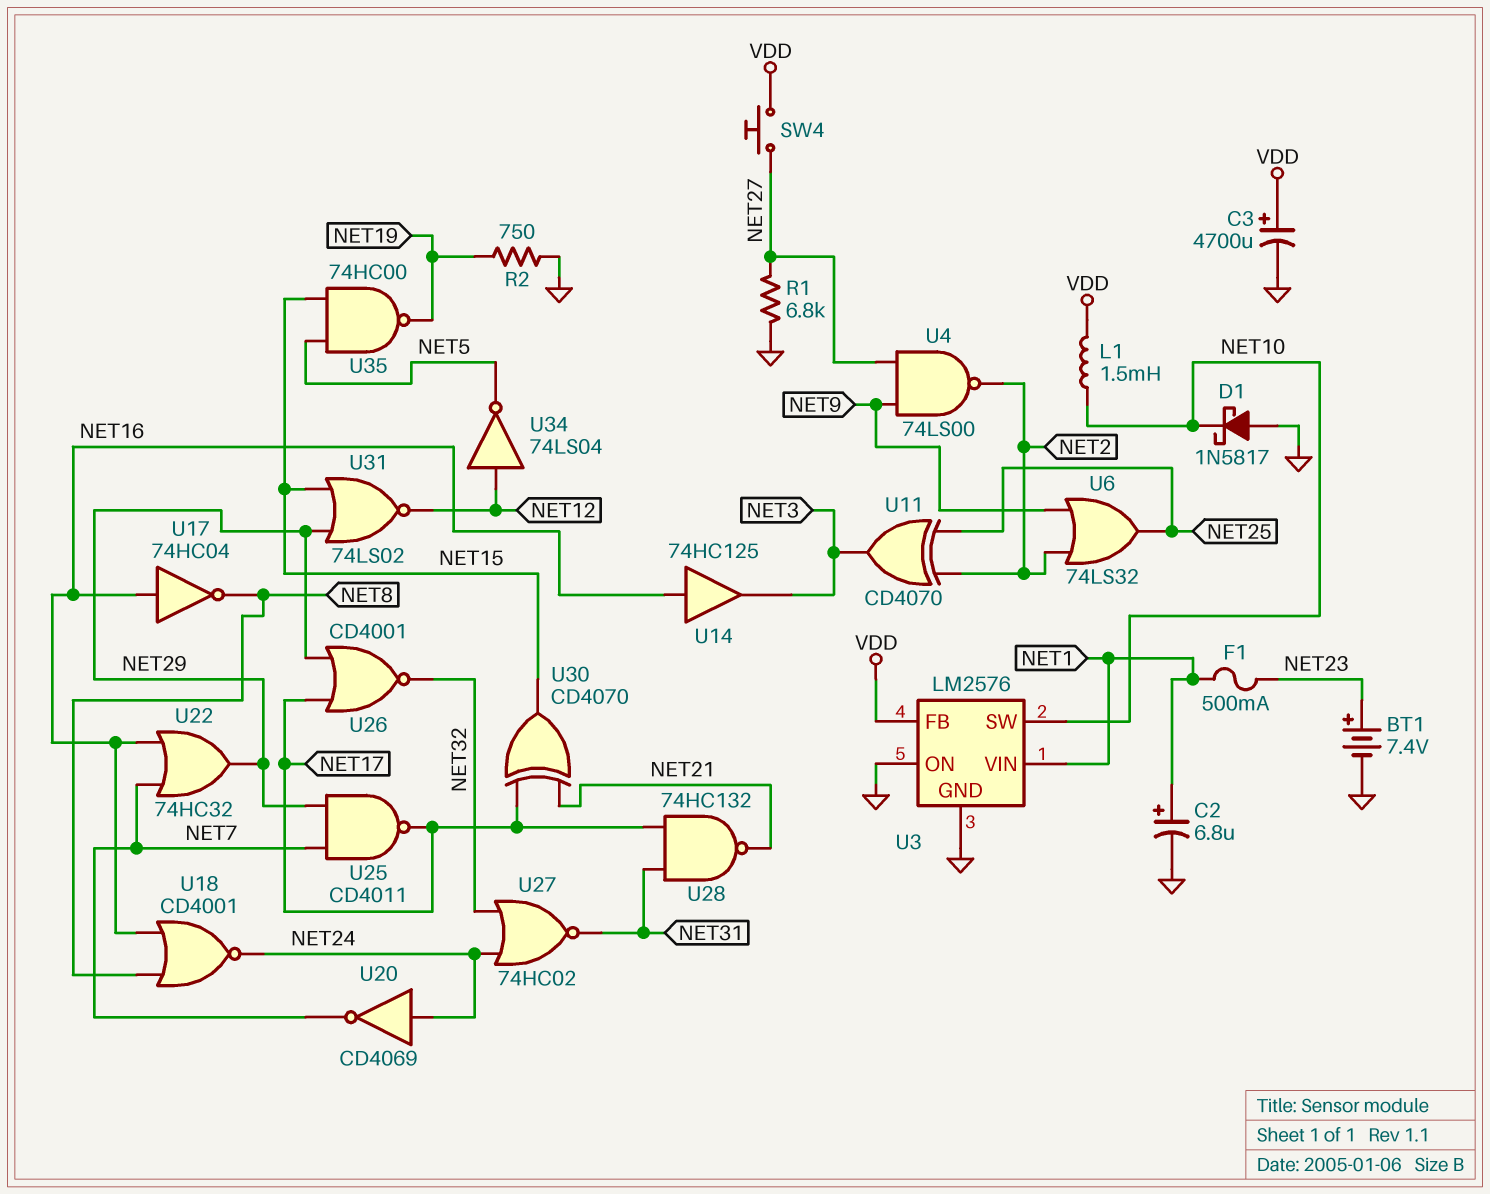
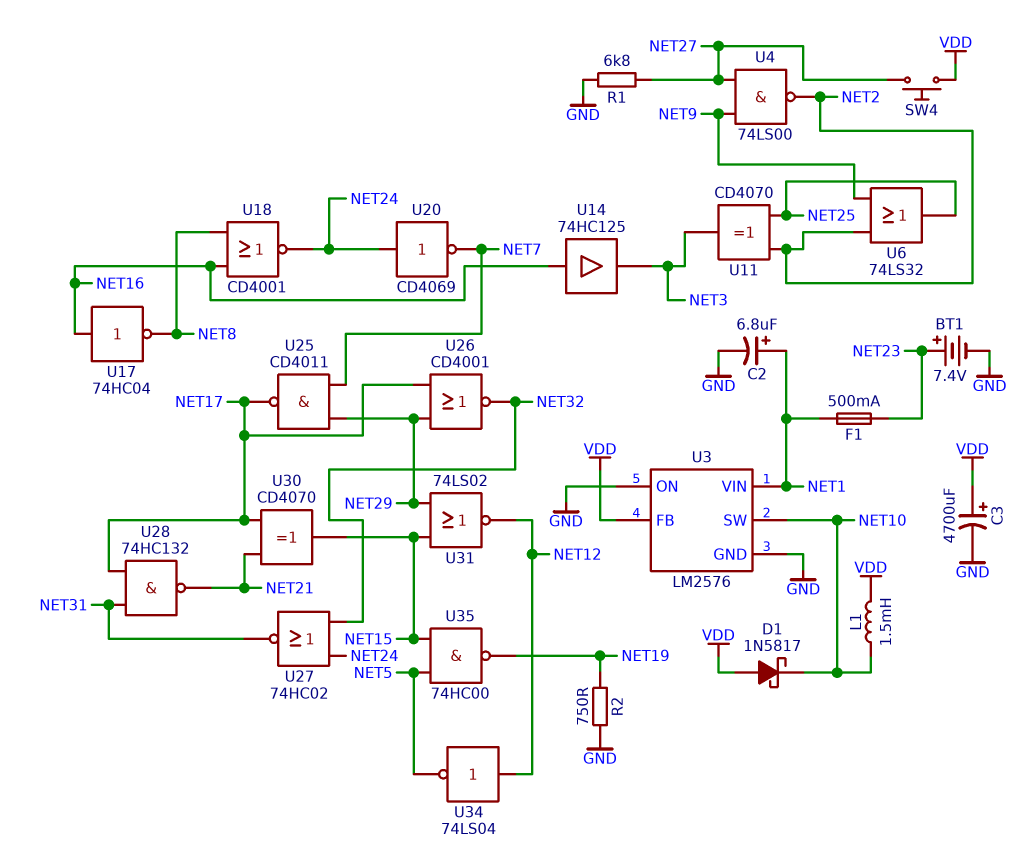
D1: schottky 1N5817 (A GND, K NET10) -> schottky 1N5817 (A VDD, K NET10)
U22: OR 74HC32 (in NET7, in NET16, out NET29) -> none

